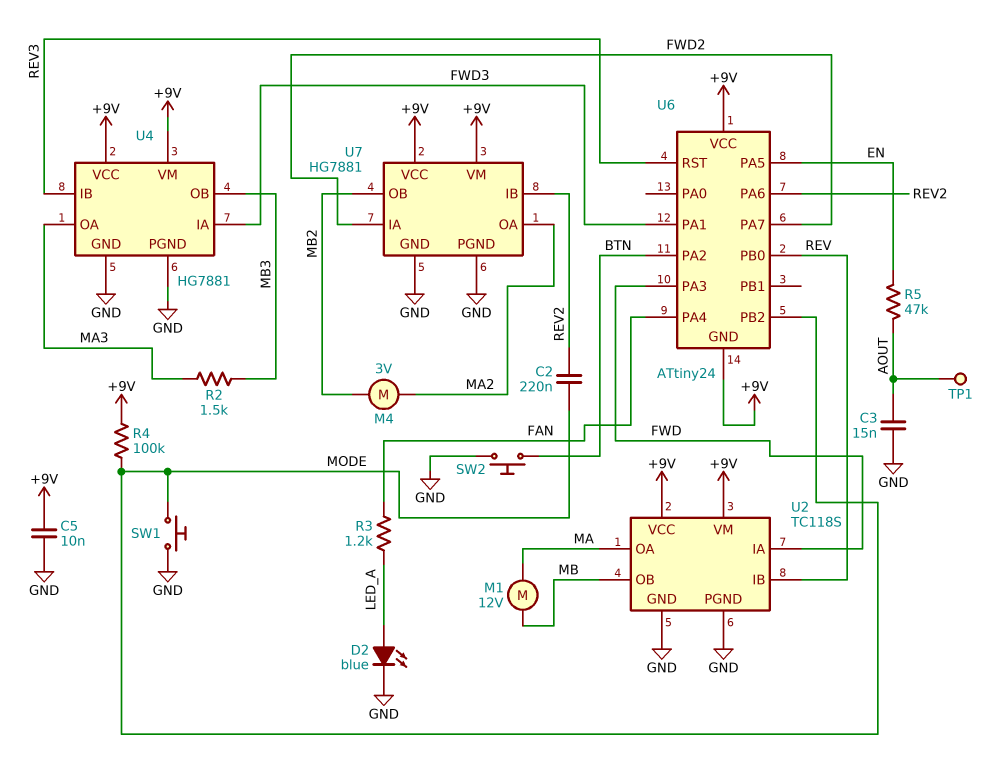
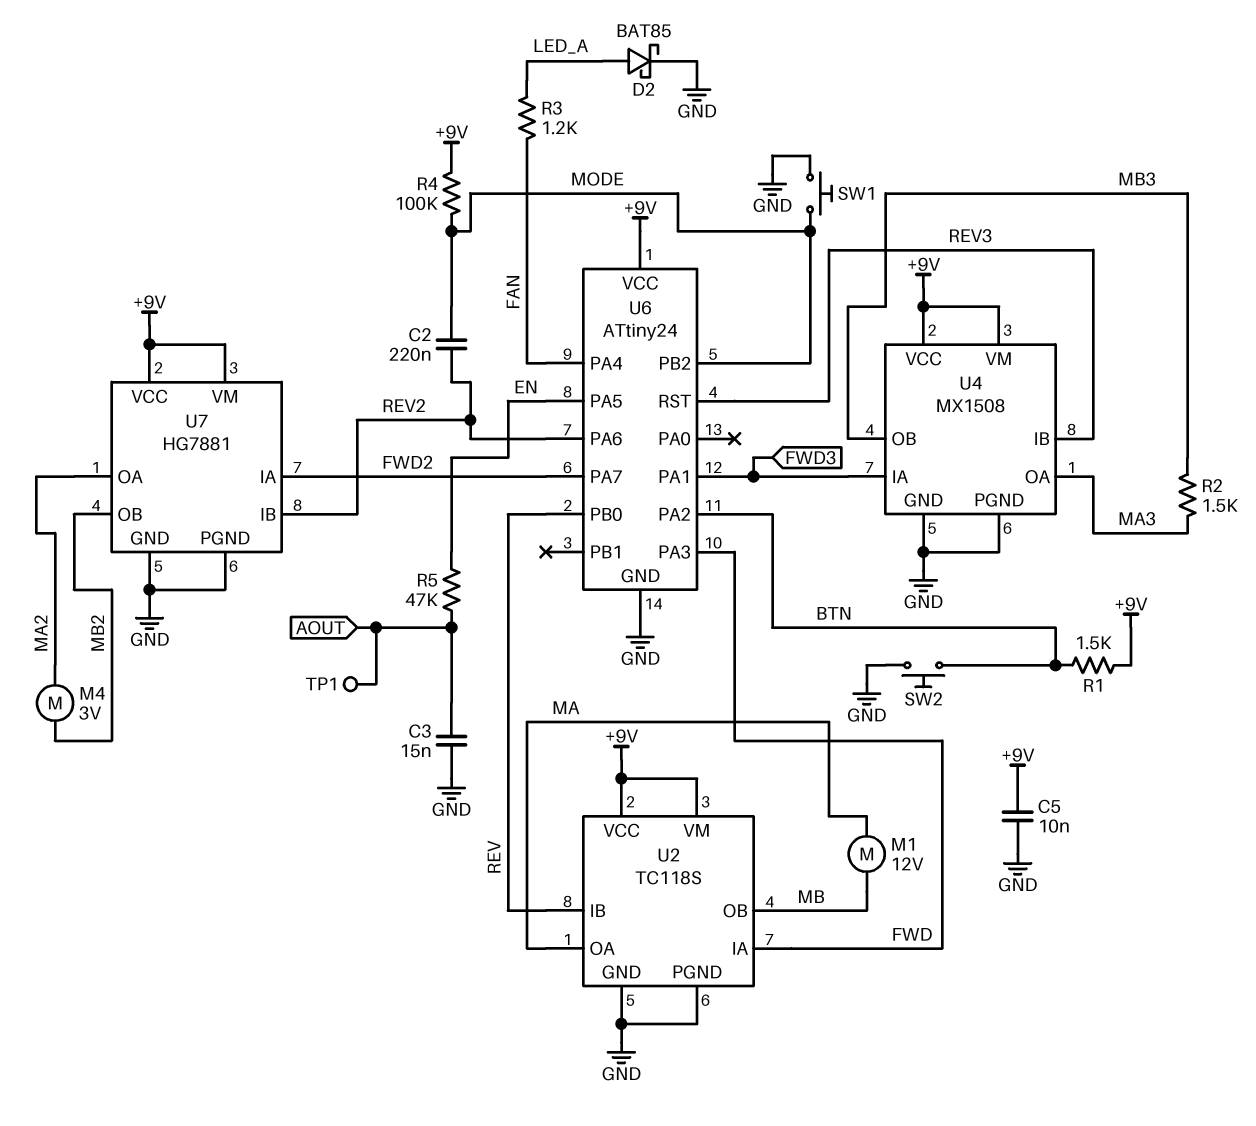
D2: LED blue (A LED_A, K GND) -> schottky BAT85 (A LED_A, K GND)
R1: none -> 1.5k (+9V, BTN)
U4: HG7881 -> MX1508
U6 pin GND: +9V -> GND

